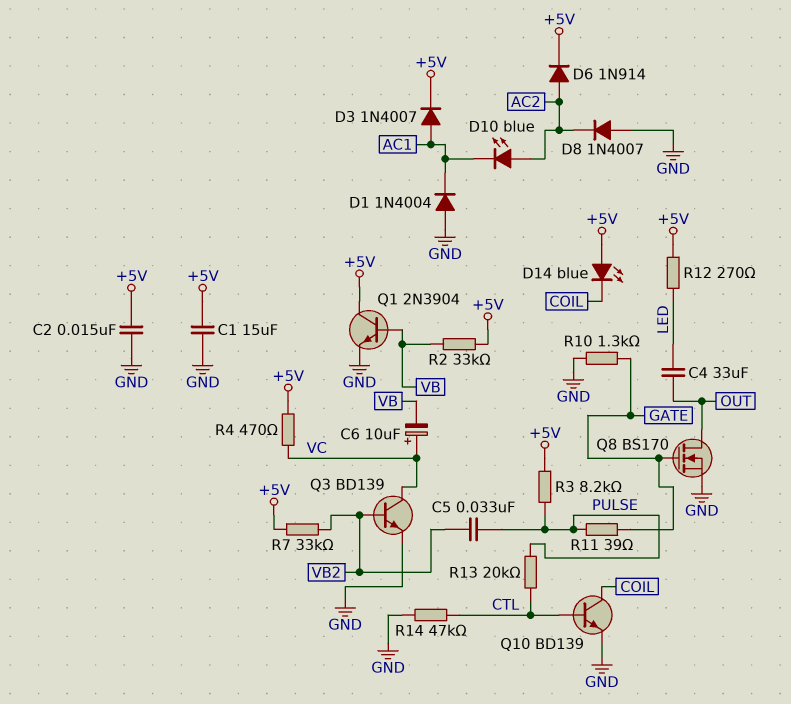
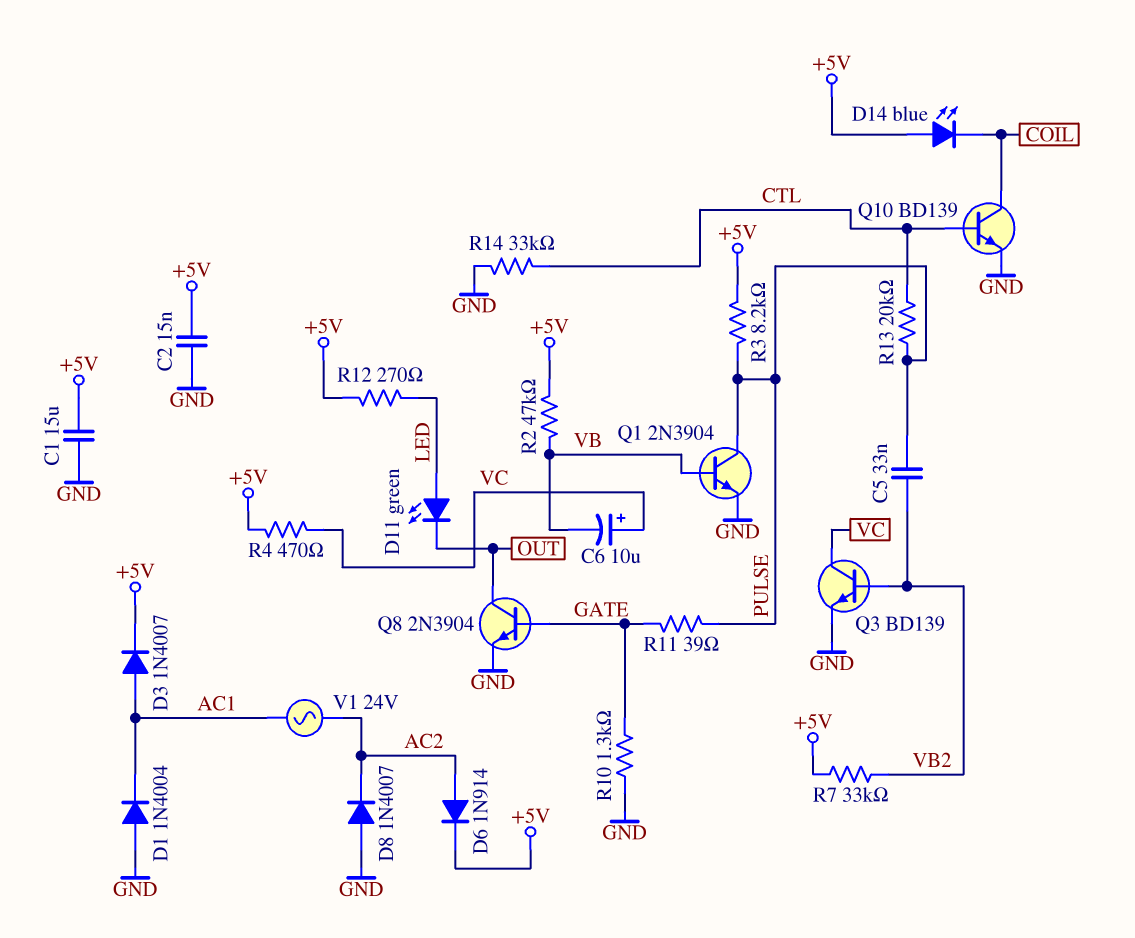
C4: 33uF (LED, OUT) -> none
D10: LED blue (A AC2, K AC1) -> none
D11: none -> LED green (A LED, K OUT)
Q1: NPN 2N3904 (B VB, C +5V, E GND) -> NPN 2N3904 (B VB, C PULSE, E GND)
Q8: NMOS BS170 (G GATE, D OUT, S GND) -> NPN 2N3904 (B GATE, C OUT, E GND)
R2: 33k (+5V, VB) -> 47k (+5V, VB)
R14: 47k (CTL, GND) -> 33k (CTL, GND)
V1: none -> AC 24V (AC1, AC2)

